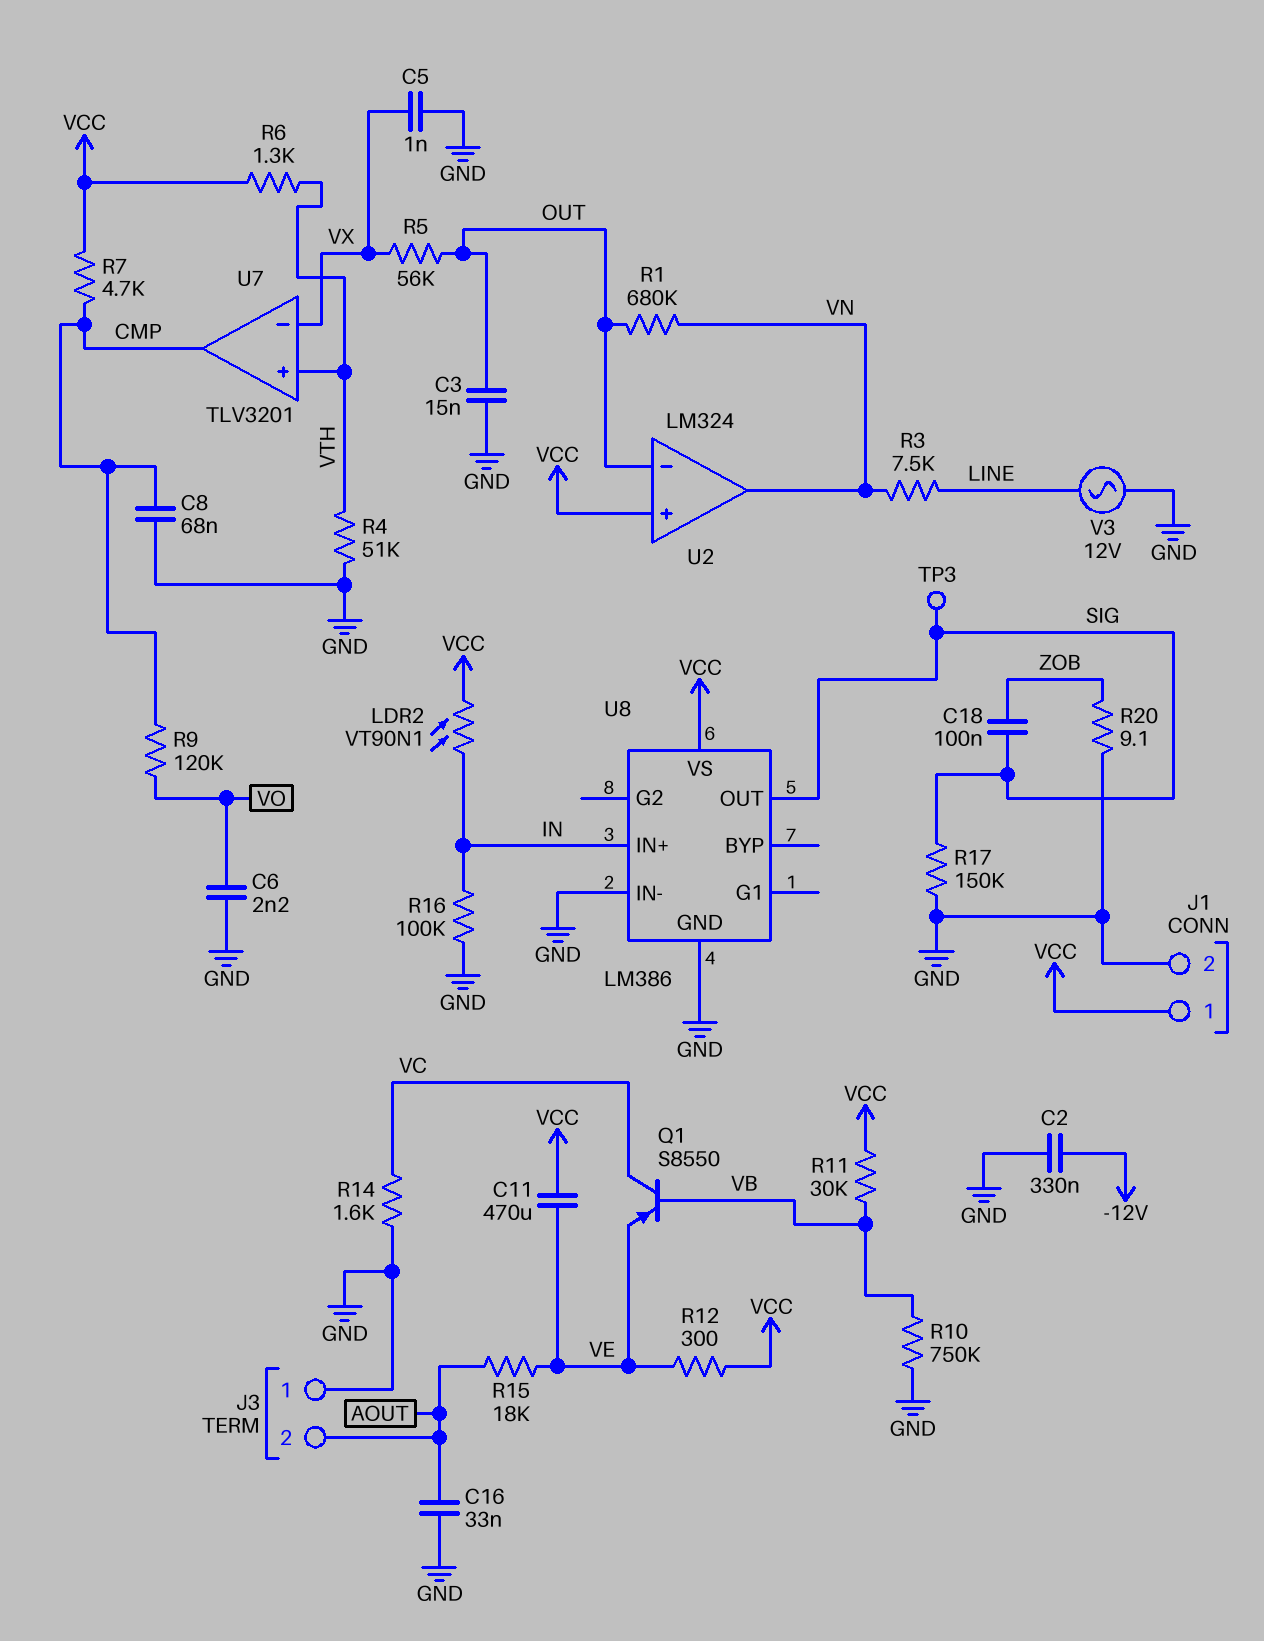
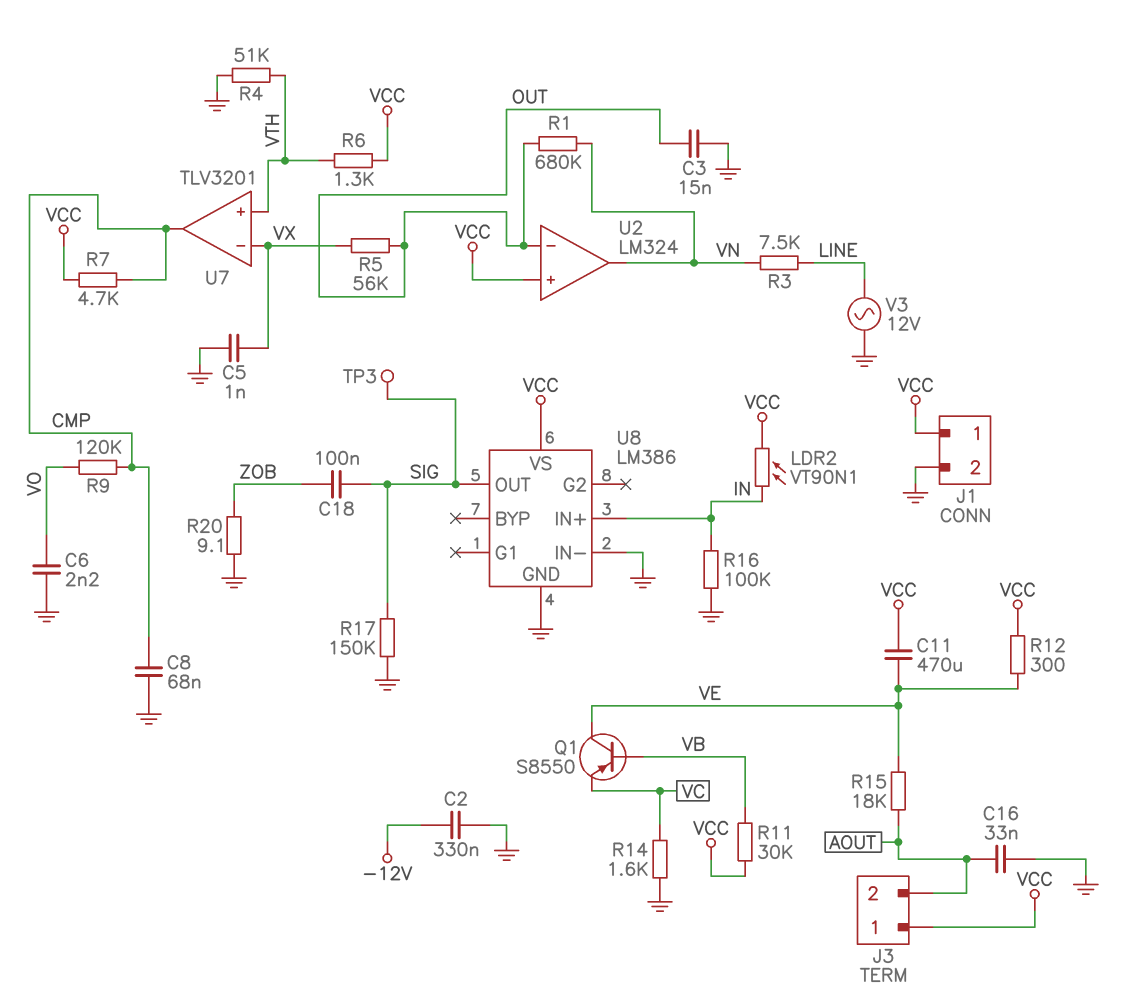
J3 pin 1: GND -> VCC
Q1: PNP S8550 (B VB, C VC, E VE) -> PNP S8550 (B VB, C VE, E VC)
R10: 750k (GND, VB) -> none

